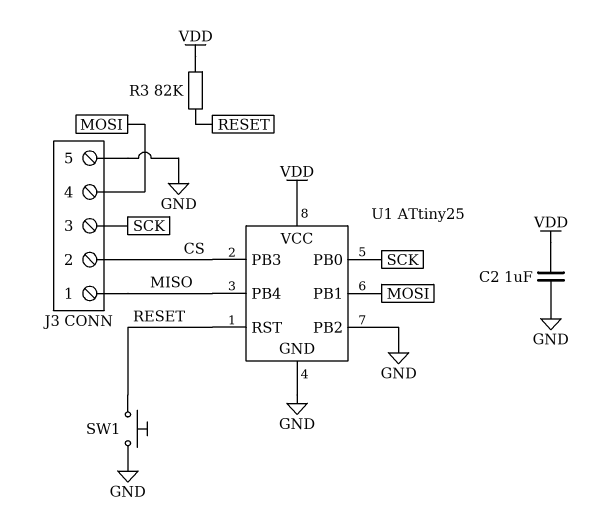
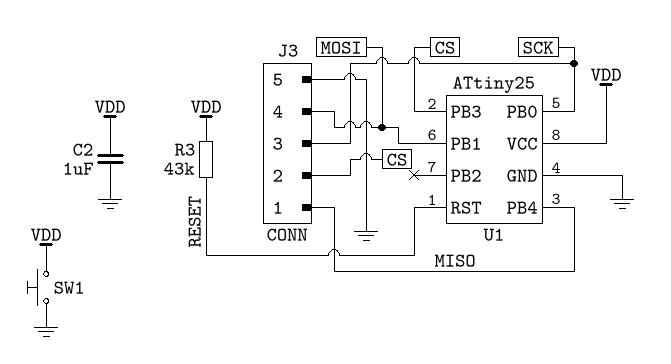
R3: 82k (RESET, VDD) -> 43k (RESET, VDD)
SW1: button (GND, RESET) -> button (GND, VDD)
U1 pin PB2: GND -> none

